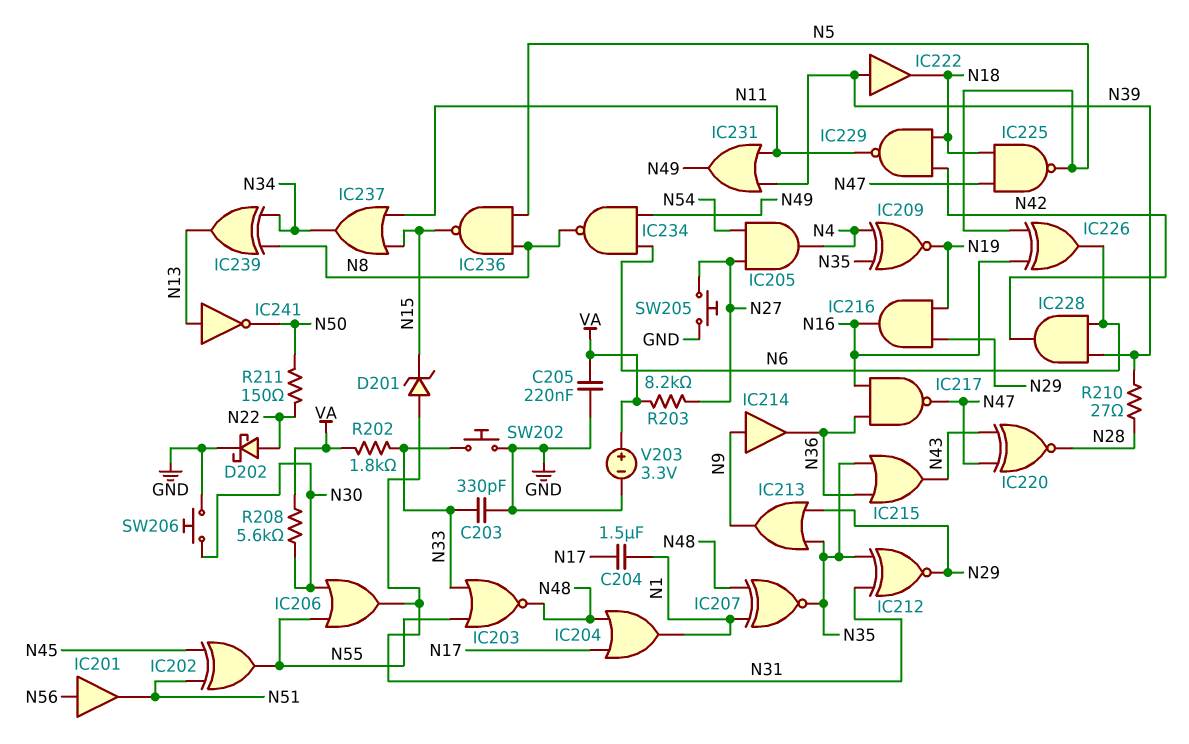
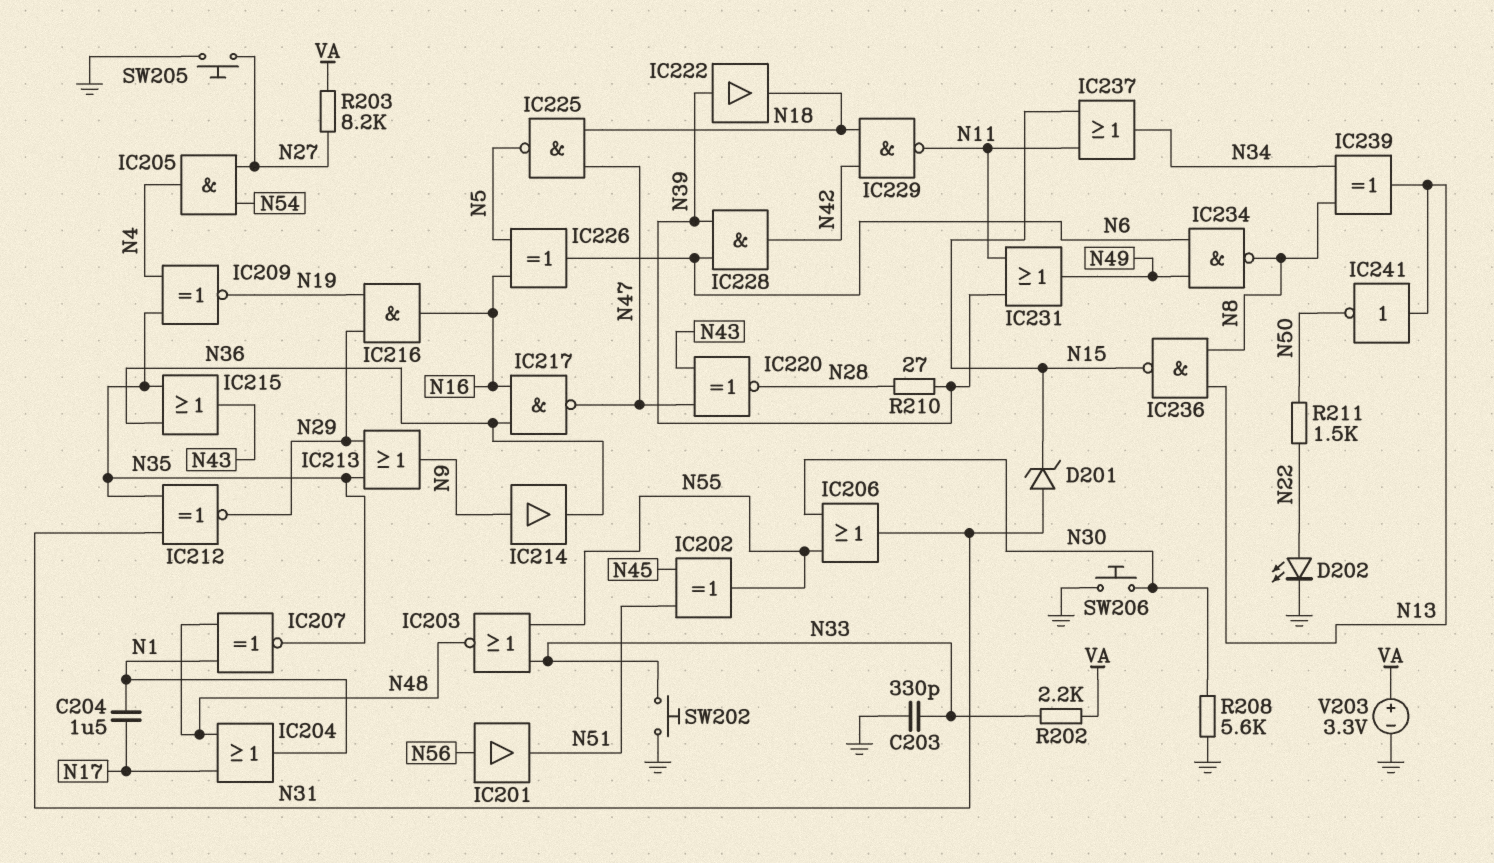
C205: 220nF (GND, VA) -> none
D202: schottky (A N22, K GND) -> LED (A N22, K GND)
IC236: NAND (in N5, in N8, out N15) -> NAND (in N8, in N13, out N15)
R202: 1.8k (N33, VA) -> 2.2k (N33, VA)
R208: 5.6k (N30, VA) -> 5.6k (GND, N30)
R211: 150 (N22, N50) -> 1.5k (N22, N50)

